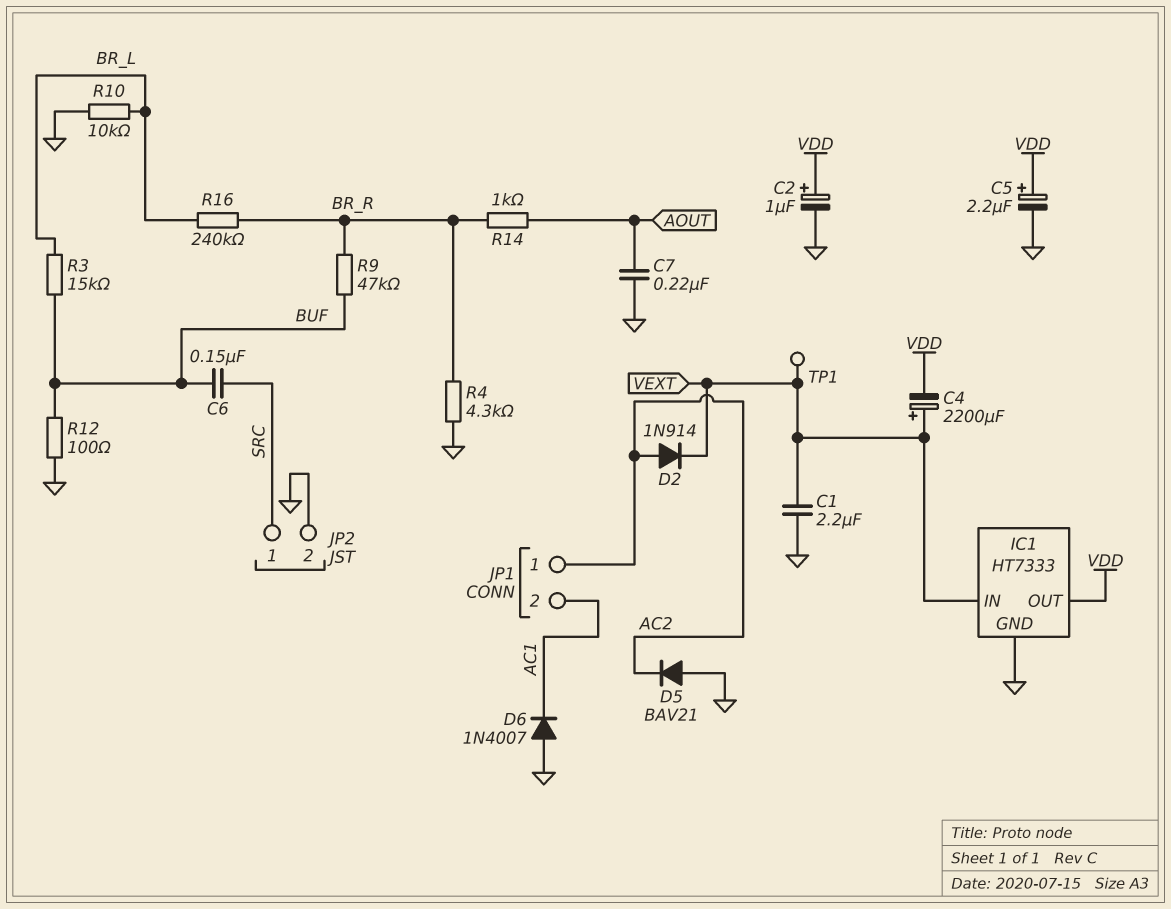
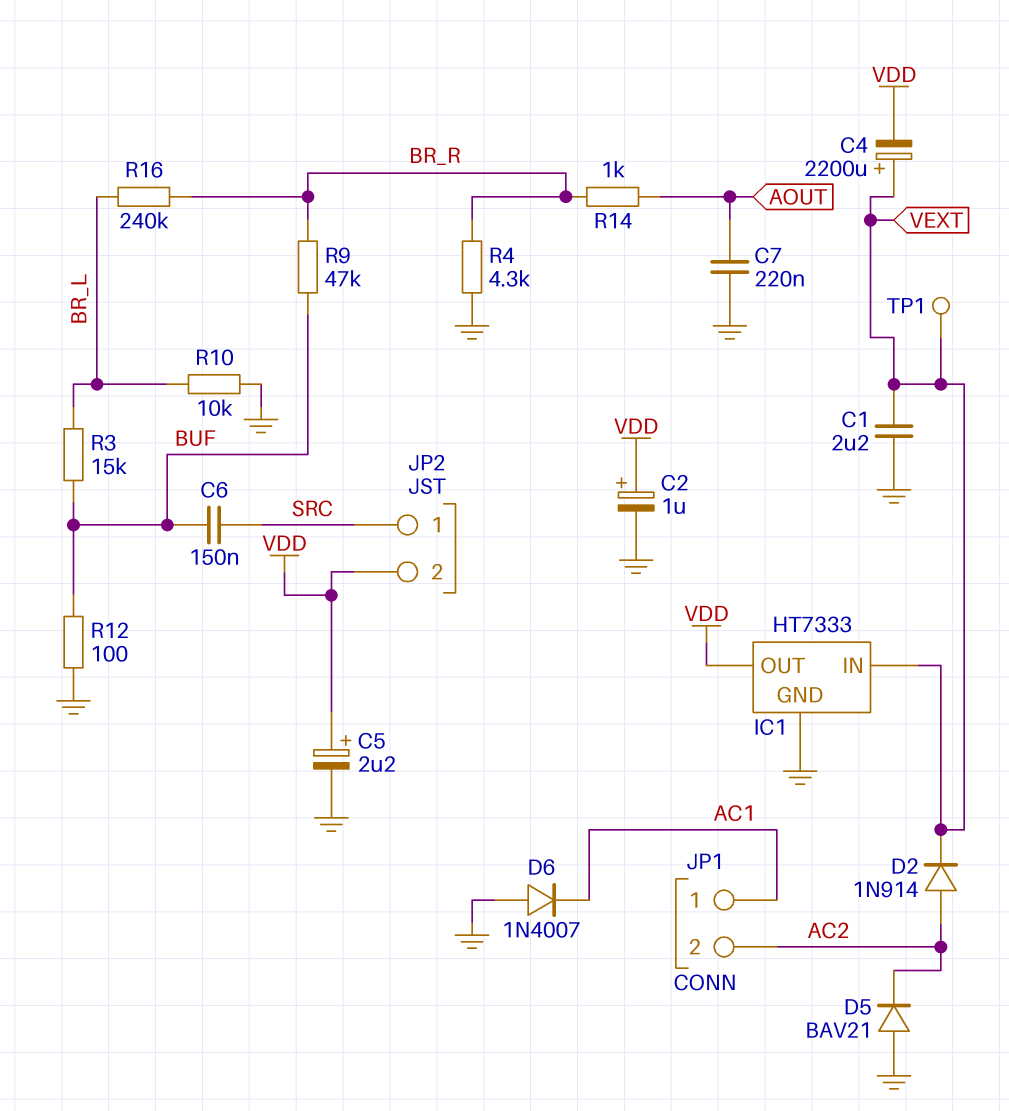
JP1 pin 1: AC2 -> AC1
JP1 pin 2: AC1 -> AC2
JP2 pin 2: GND -> VDD

